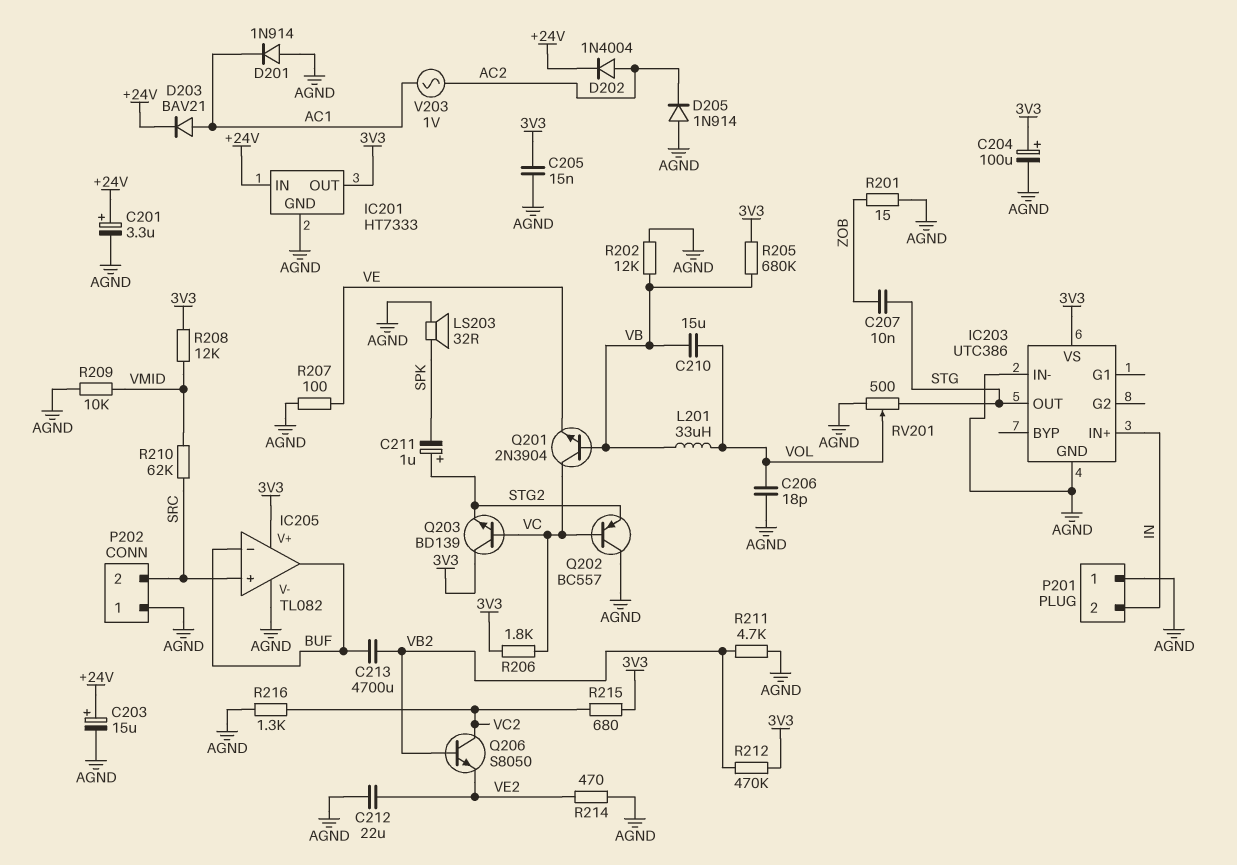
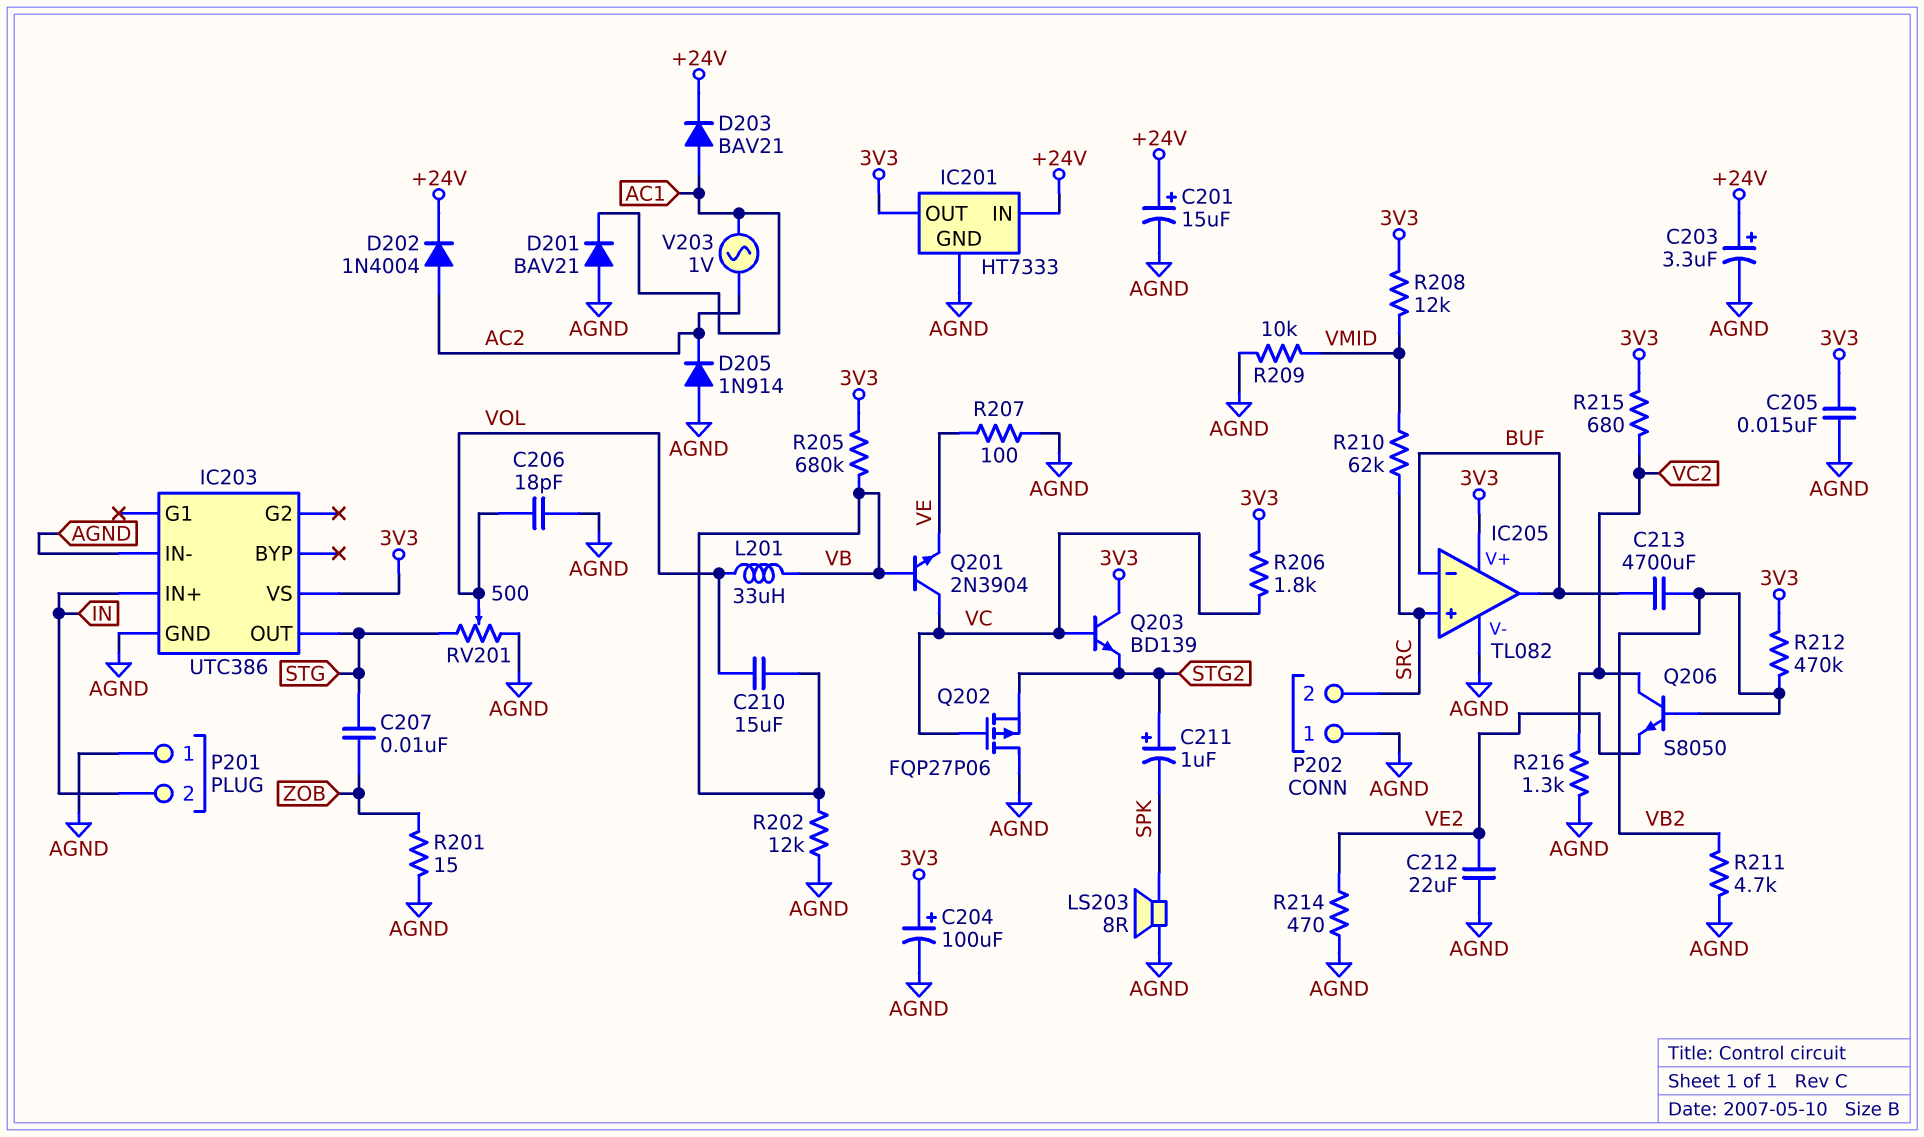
C201: 3.3uF (plus +24V, minus AGND) -> 15uF (plus +24V, minus AGND)
C203: 15uF (plus +24V, minus AGND) -> 3.3uF (plus +24V, minus AGND)
D201: diode 1N914 (A AGND, K AC1) -> diode BAV21 (A AGND, K AC1)
LS203: speaker 32R (AGND, SPK) -> speaker 8R (AGND, SPK)
Q202: PNP BC557 (B VC, C AGND, E STG2) -> PMOS FQP27P06 (G VC, D AGND, S STG2)

